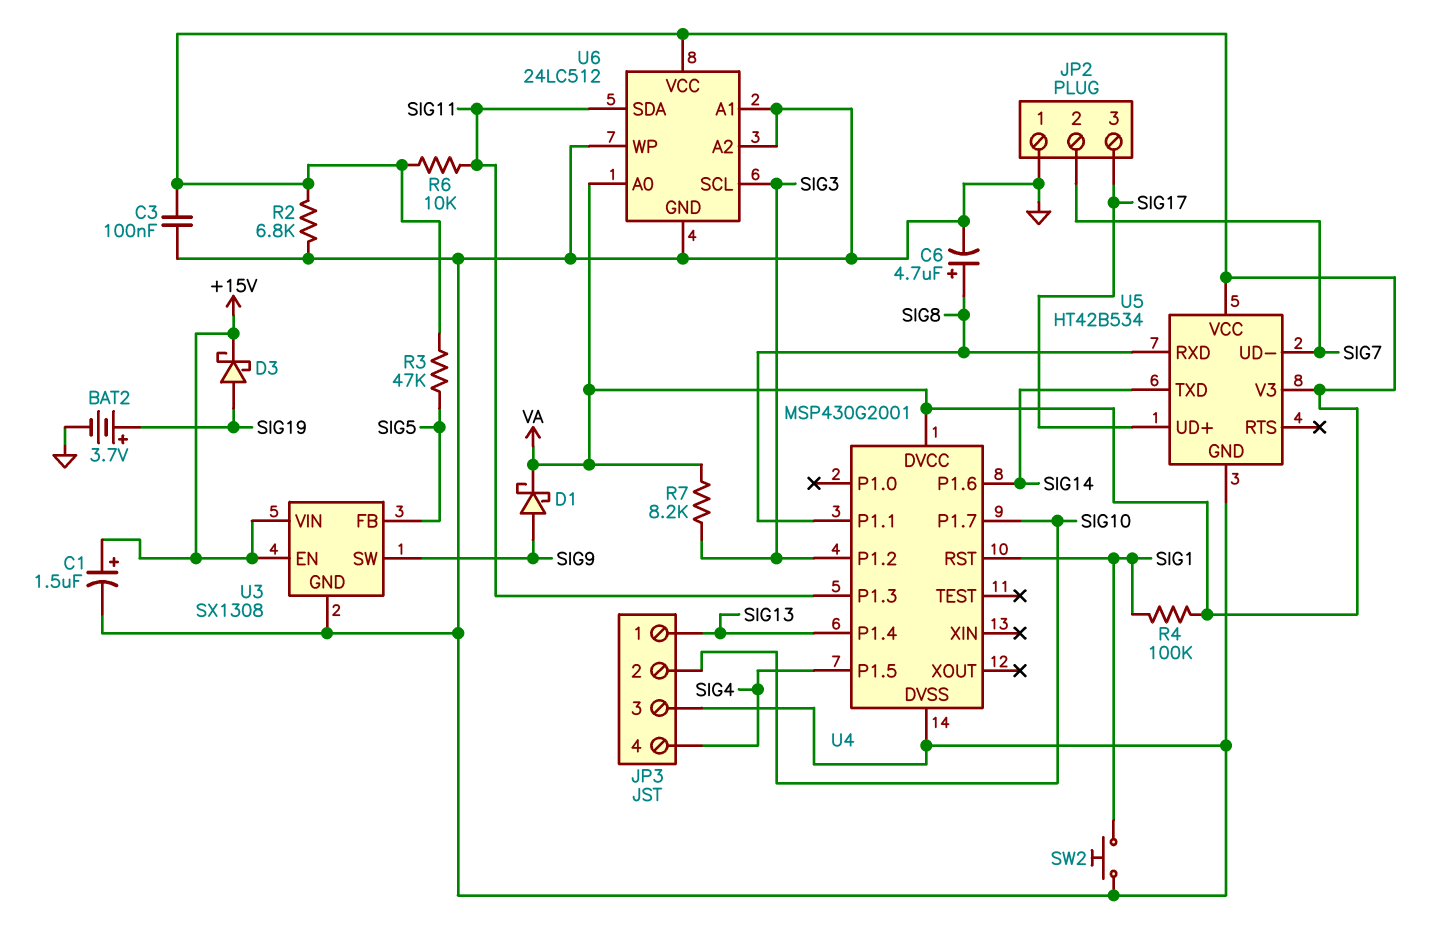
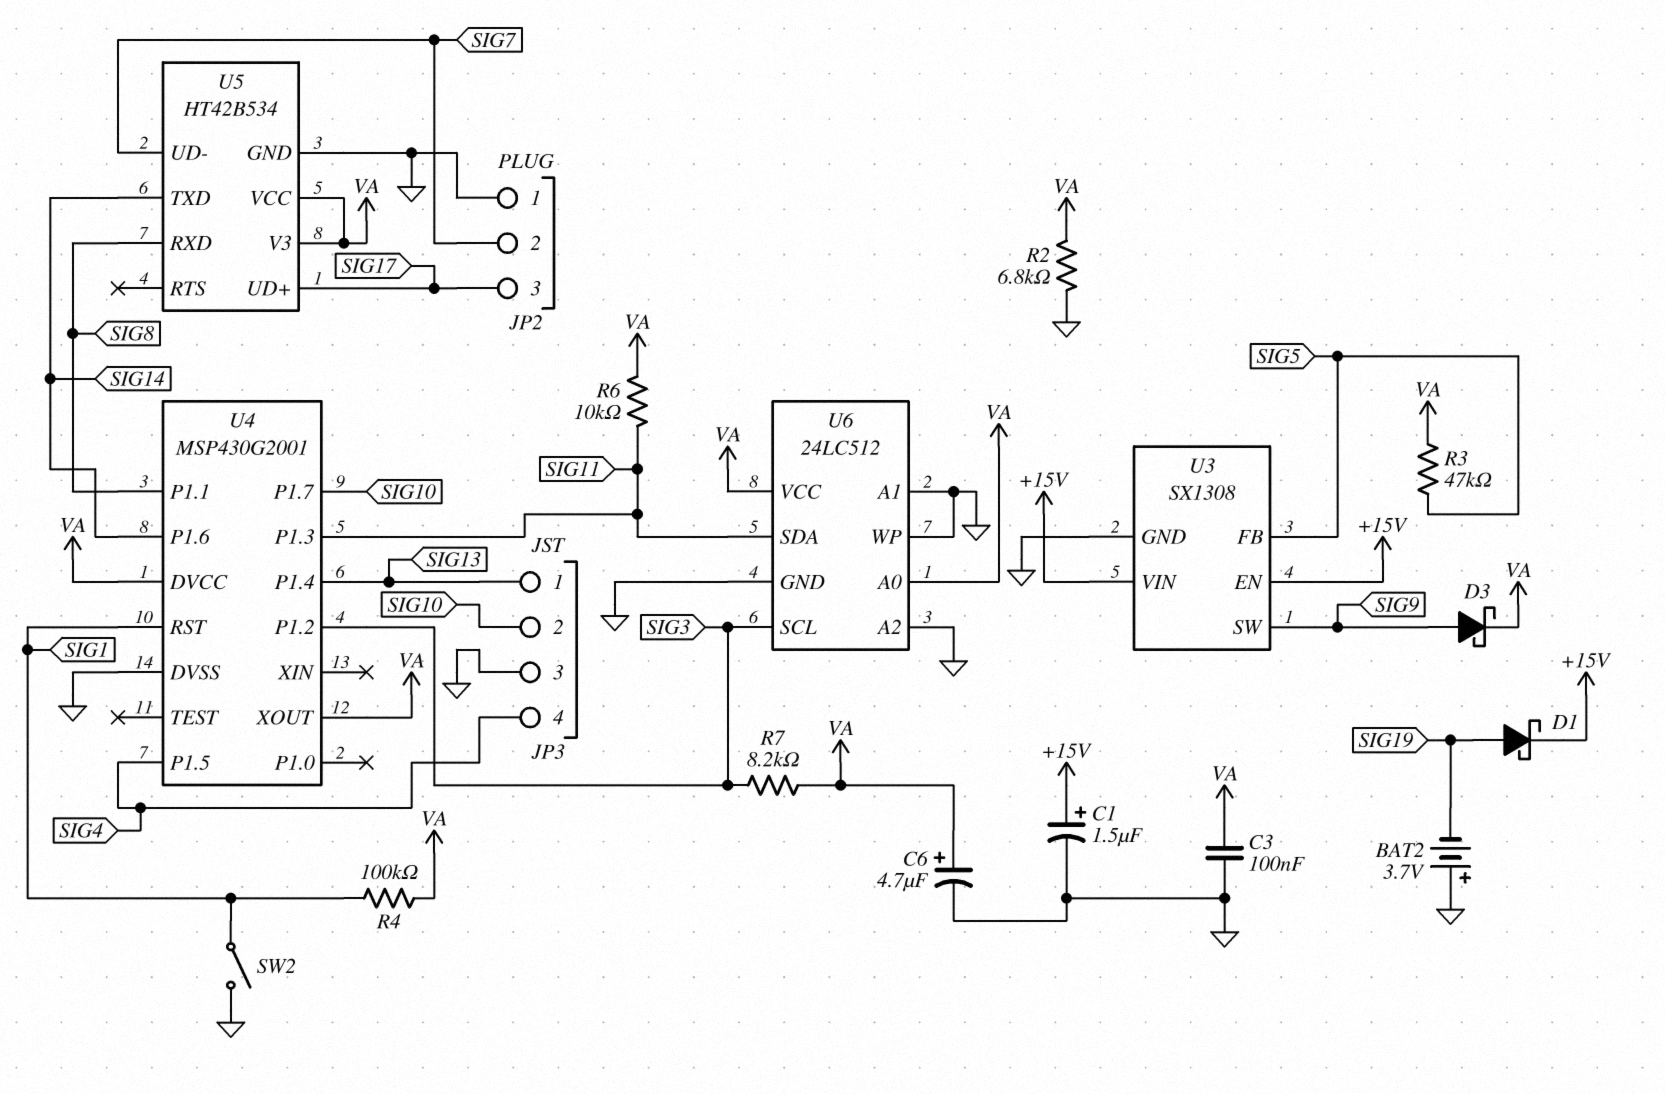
BAT2: 3.7V (plus SIG19, minus GND) -> 3.7V (plus GND, minus SIG19)
C6: 4.7uF (plus SIG8, minus GND) -> 4.7uF (plus VA, minus GND)
D1: schottky (A SIG9, K VA) -> schottky (A SIG19, K +15V)
D3: schottky (A SIG19, K +15V) -> schottky (A SIG9, K VA)
SW2: button (GND, SIG1) -> switch (GND, SIG1)
U4 pin XOUT: none -> VA

